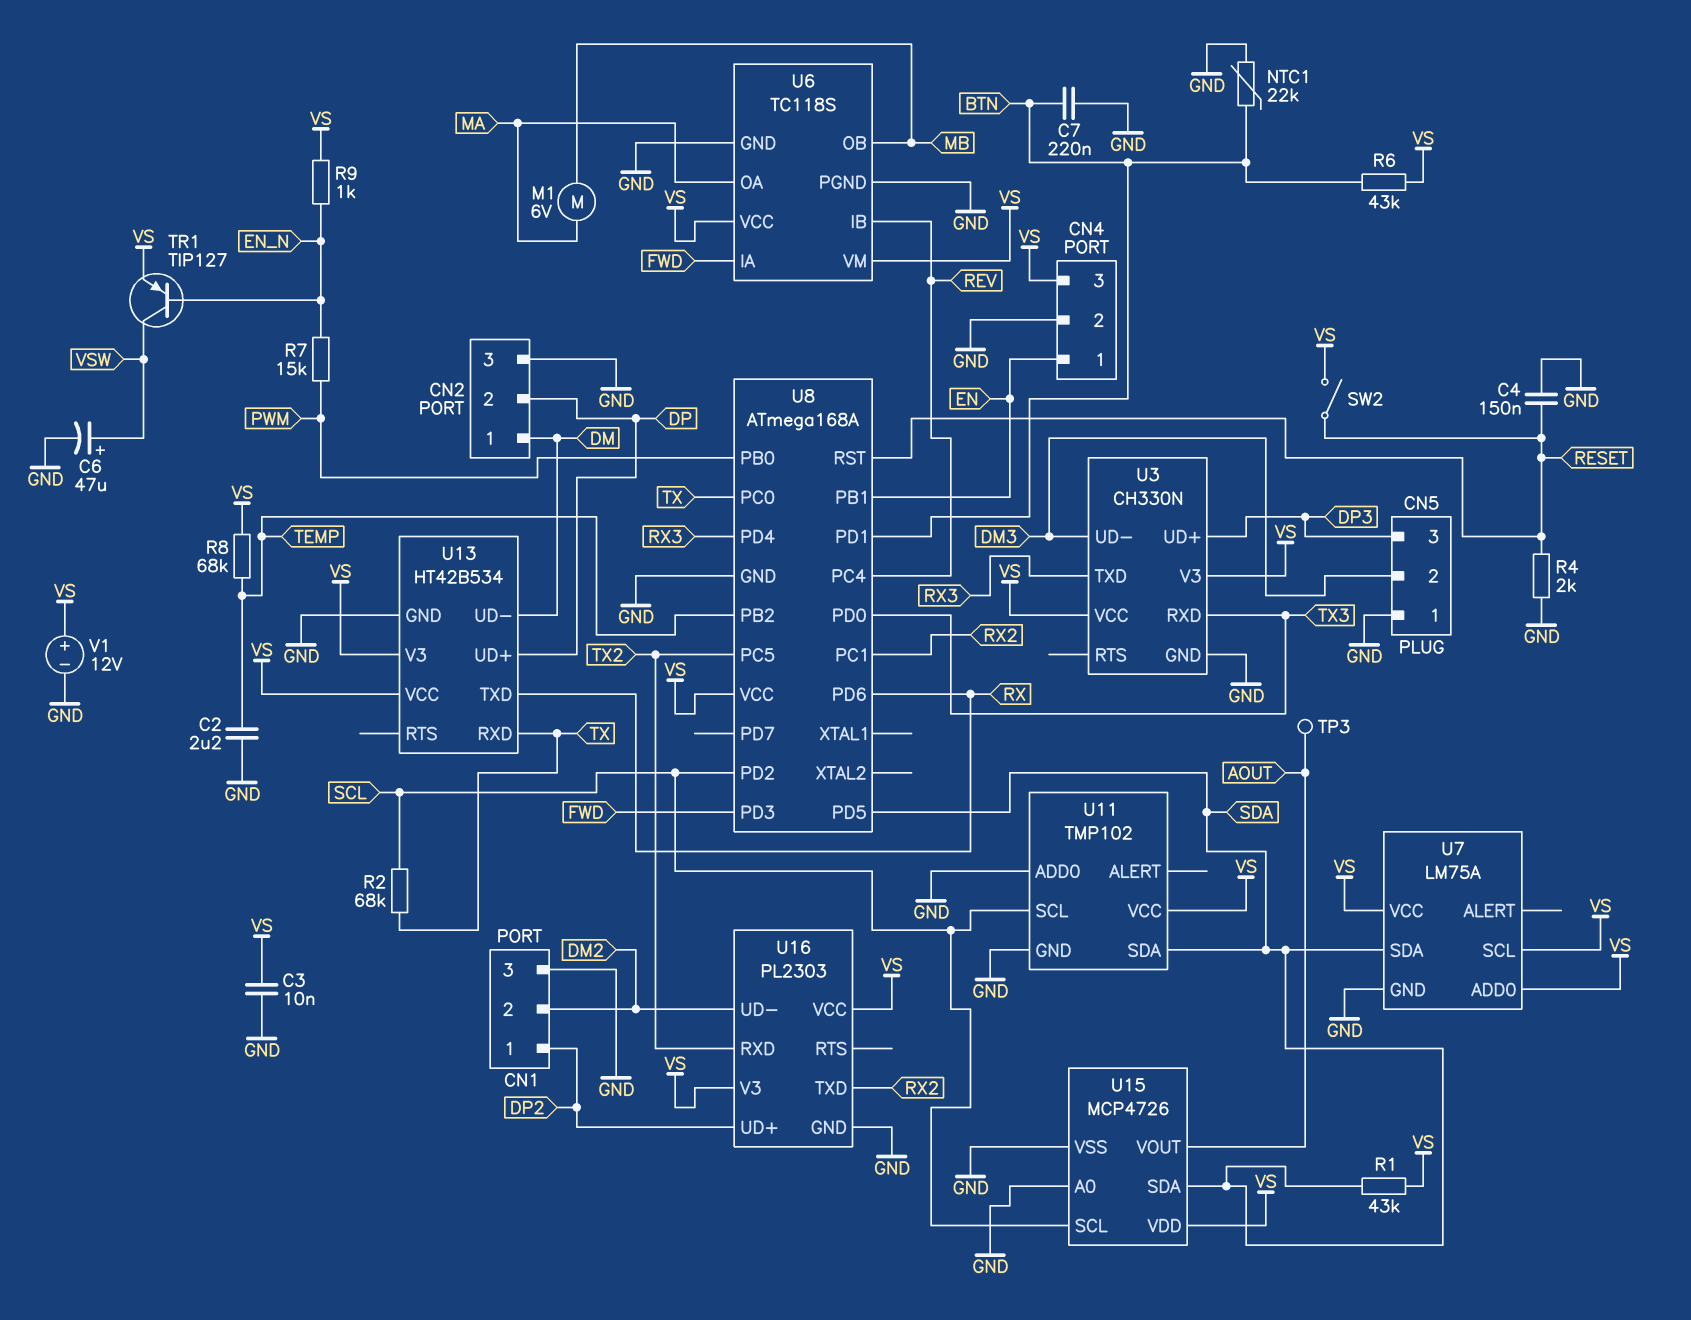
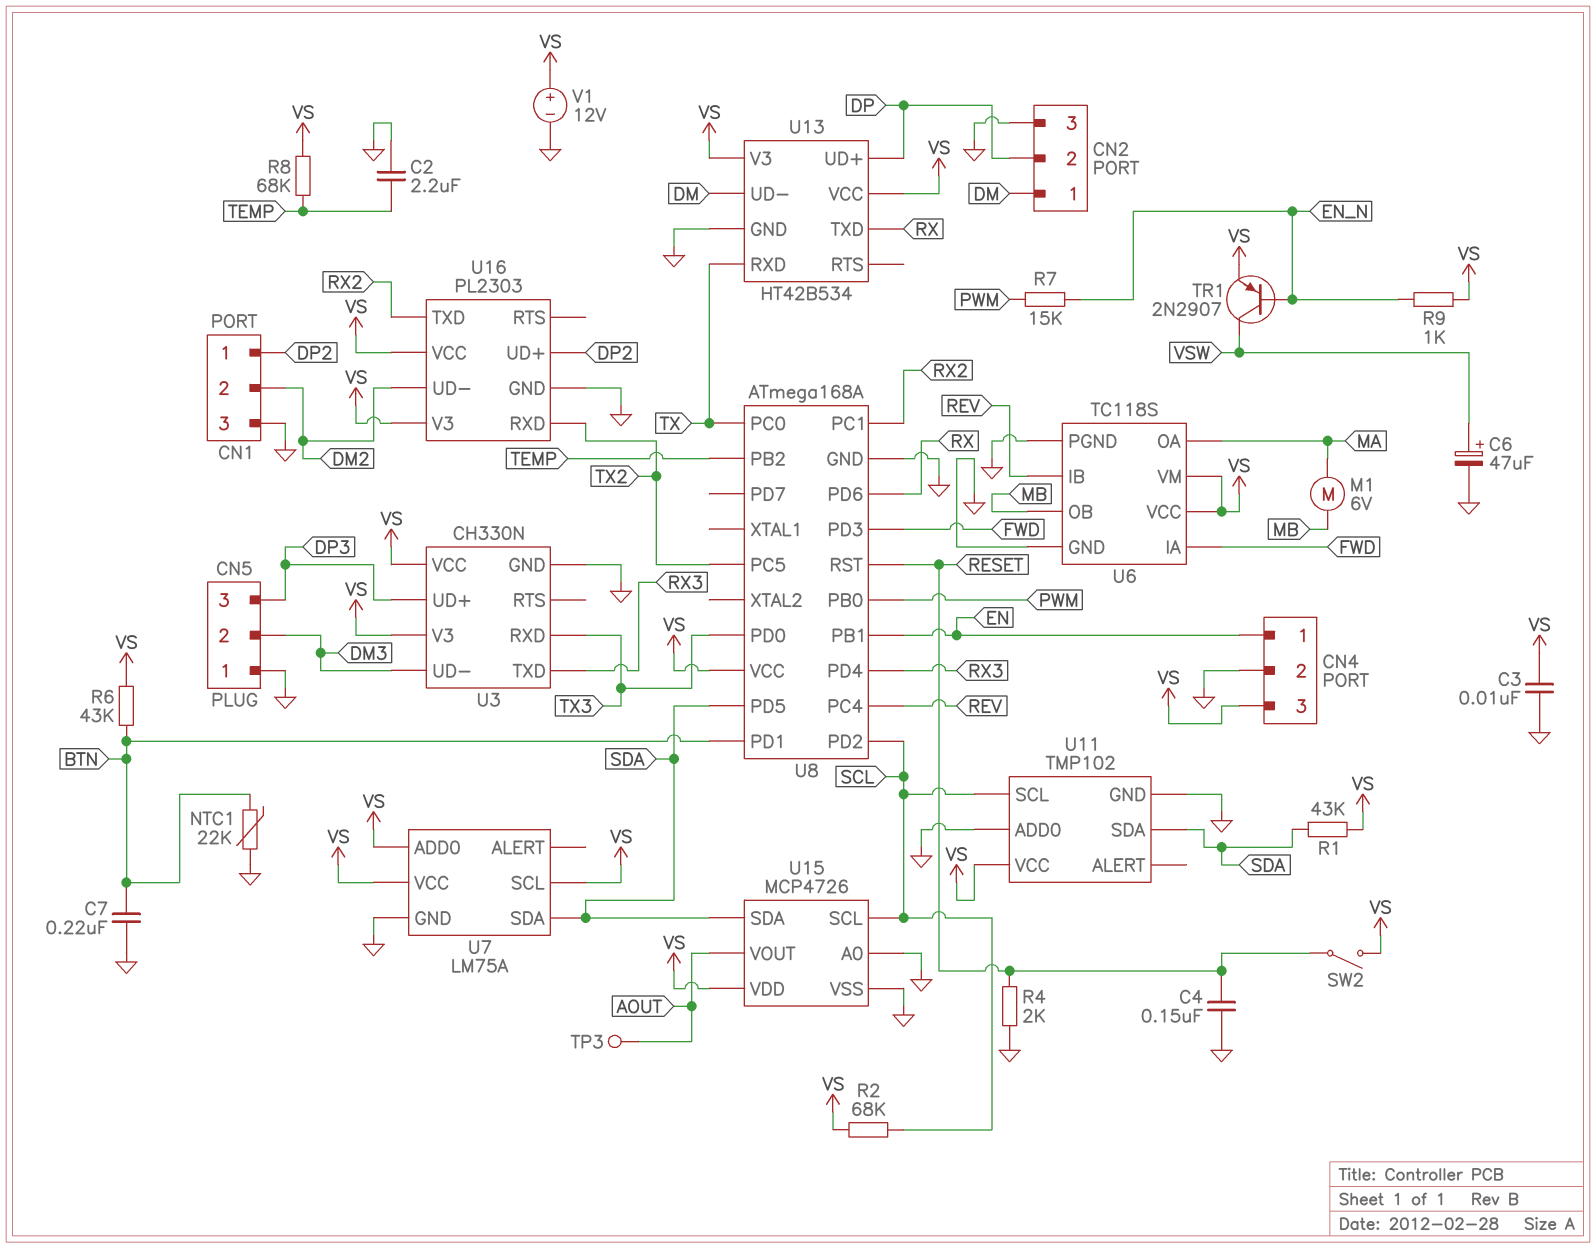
R2: 68k (SCL, TX) -> 68k (SCL, VS)
TR1: PNP TIP127 (B EN_N, C VSW, E VS) -> PNP 2N2907 (B EN_N, C VSW, E VS)

